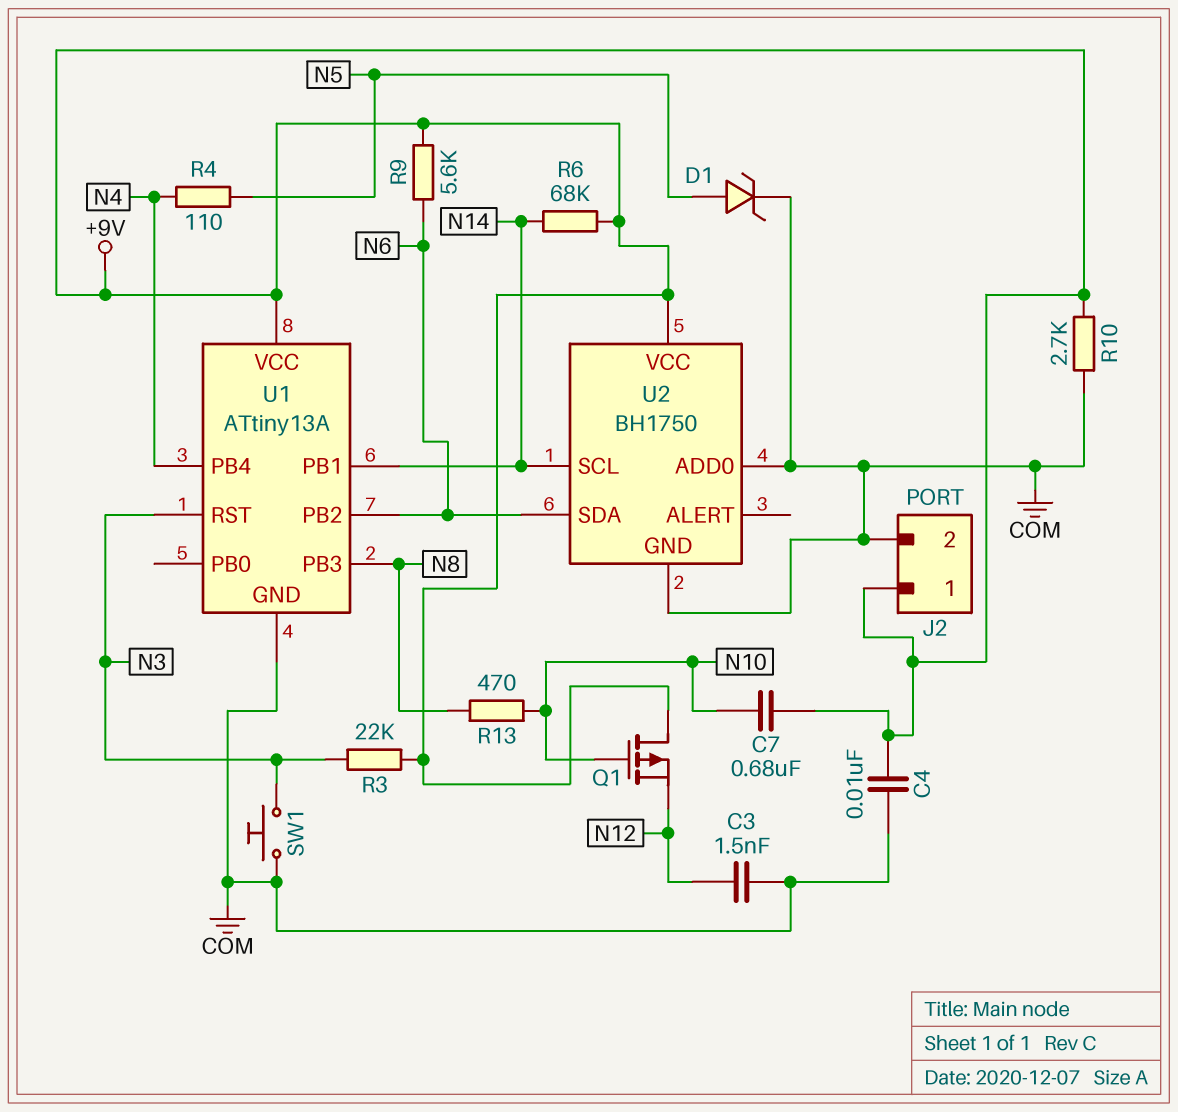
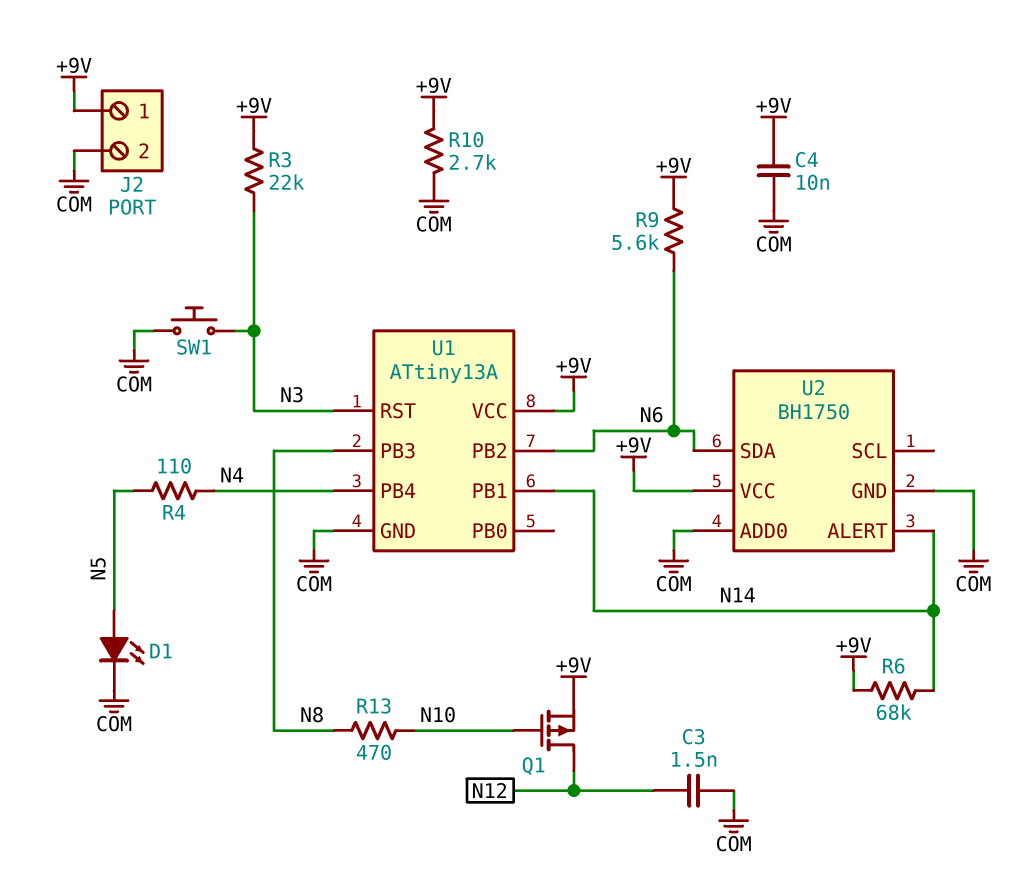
C7: 680nF (+9V, N10) -> none
D1: zener (A N5, K COM) -> LED (A N5, K COM)
Q1: PMOS (G N10, D +9V, S N12) -> PMOS (G N10, D N12, S +9V)
U2 pin ALERT: none -> N14
U2 pin SCL: N14 -> none

